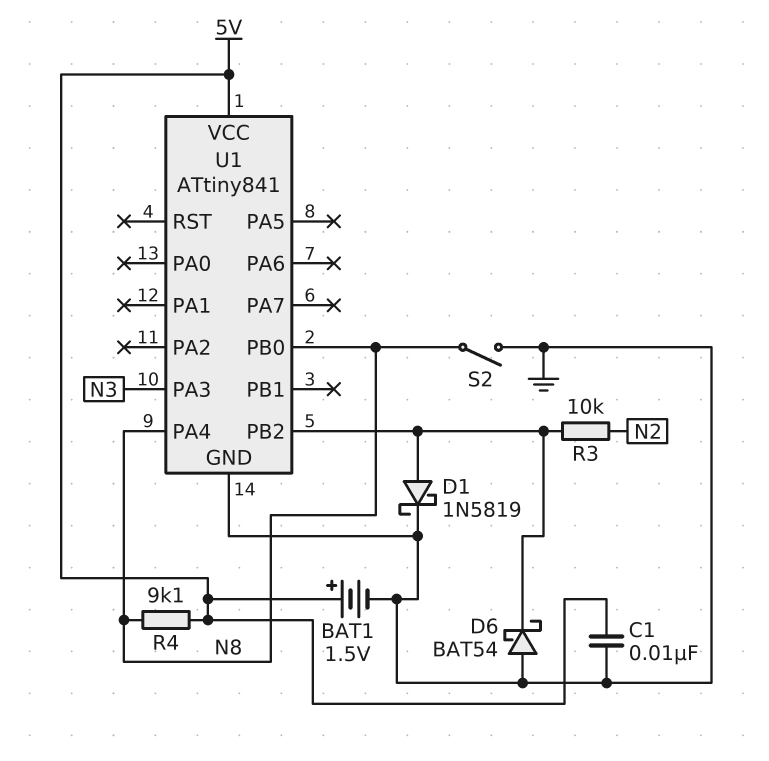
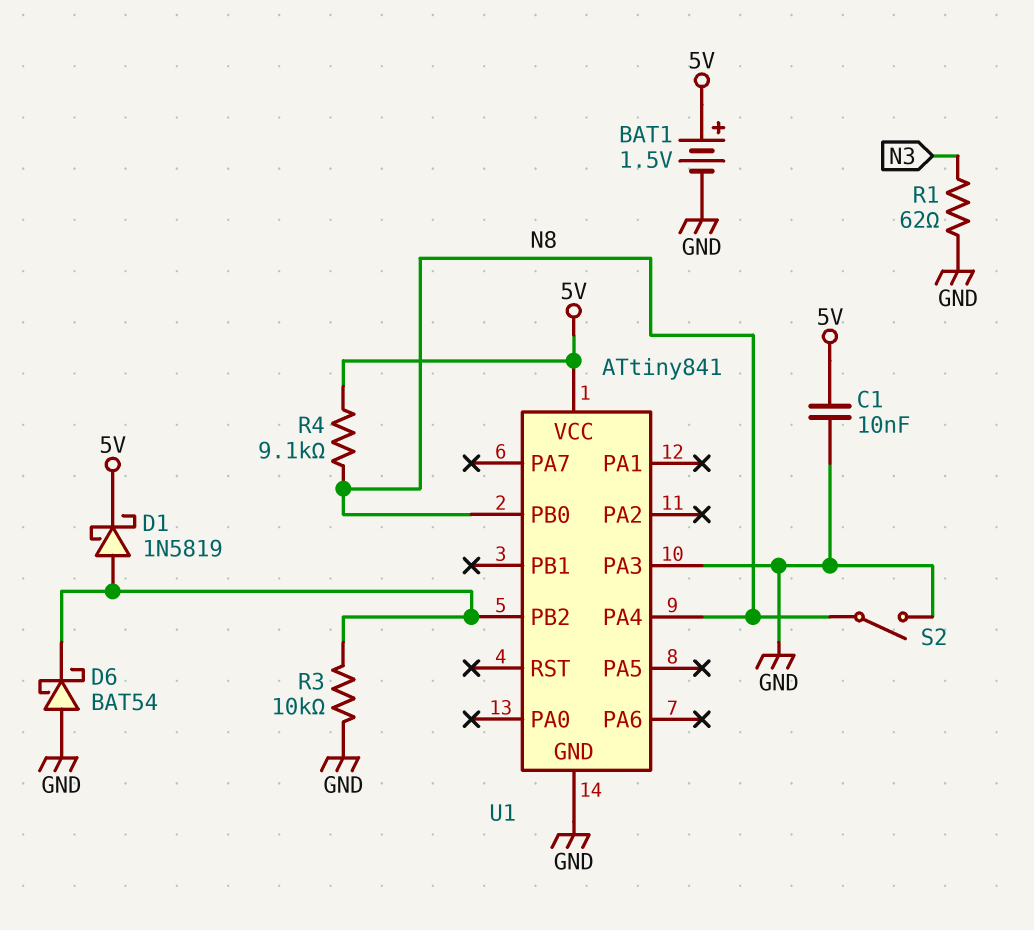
D1: schottky 1N5819 (A U1/PB2, K GND) -> schottky 1N5819 (A U1/PB2, K 5V)
R1: none -> 62 (GND, N3)
R3: 10k (N2, U1/PB2) -> 10k (GND, U1/PB2)
U1 pin PA3: N3 -> GND

